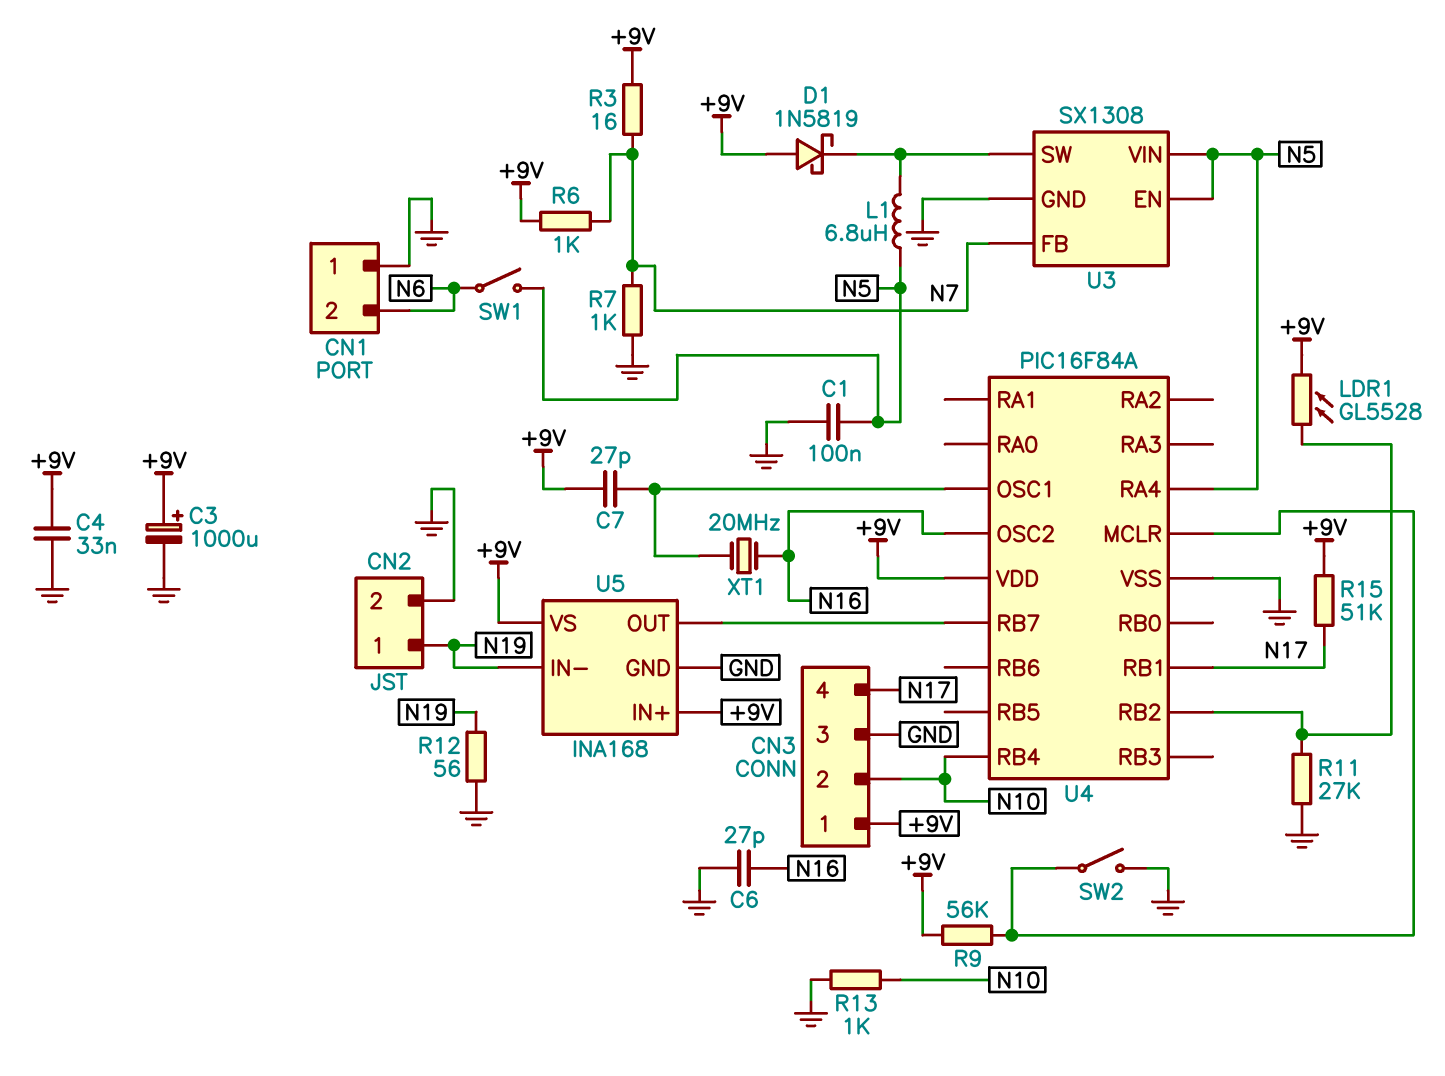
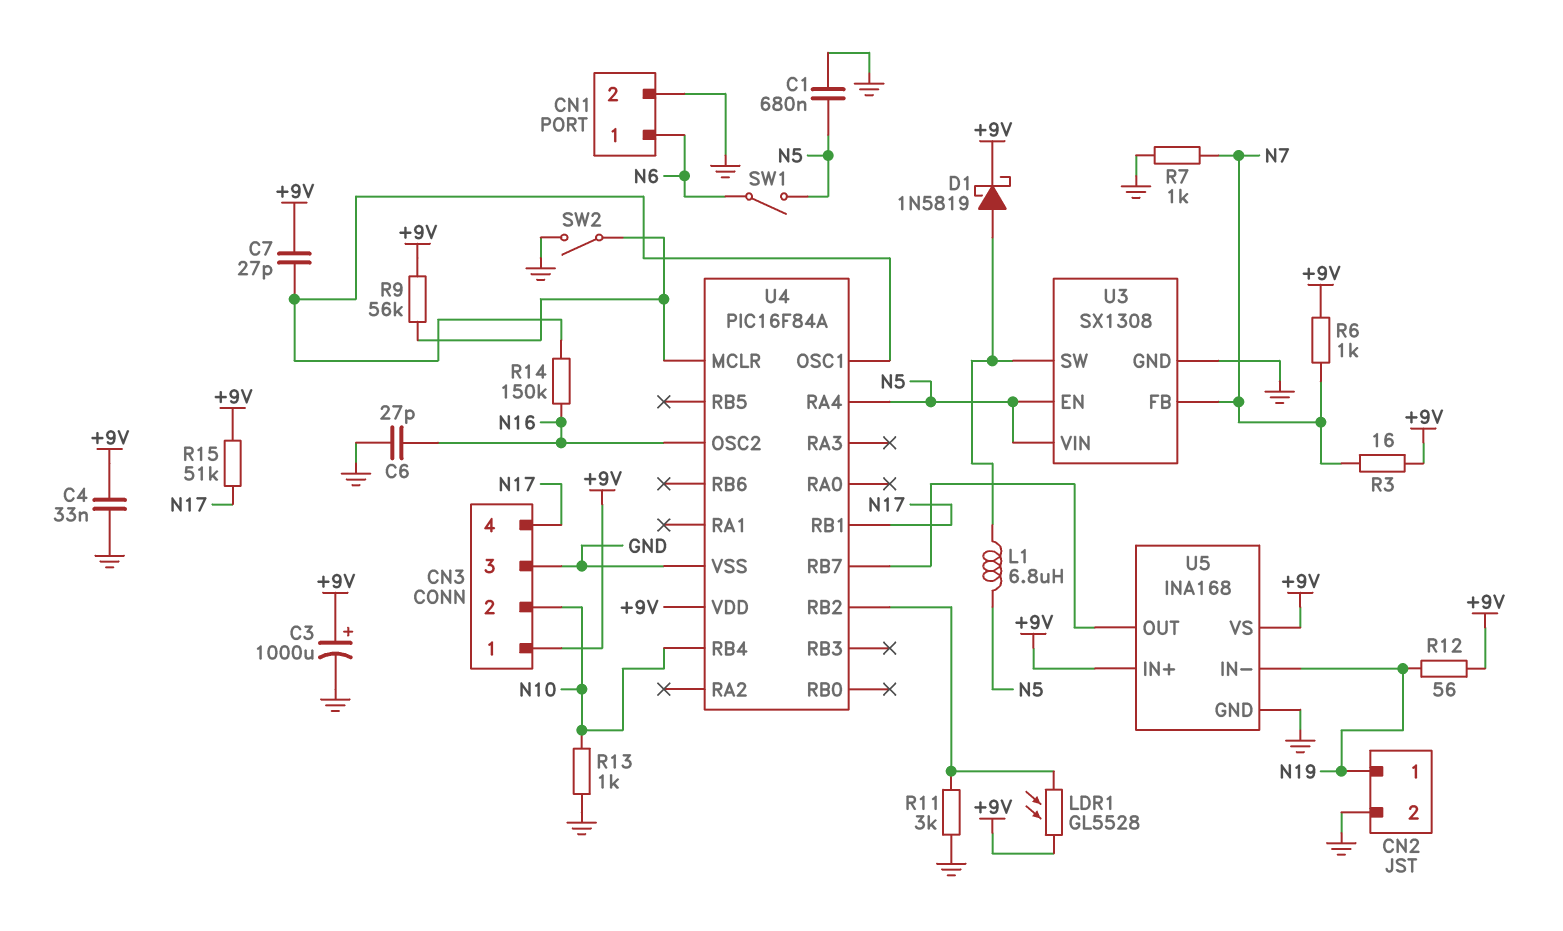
C1: 100nF (GND, N5) -> 680nF (GND, N5)
CN1 pin 1: GND -> N6
CN1 pin 2: N6 -> GND
D1: schottky 1N5819 (A +9V, K U3/SW) -> schottky 1N5819 (A U3/SW, K +9V)
R11: 27k (GND, U4/RB2) -> 3k (GND, U4/RB2)
R12: 56 (GND, N19) -> 56 (+9V, N19)
R14: none -> 150k (N16, U4/OSC1)
XT1: 20MHz (N16, U4/OSC1) -> none

